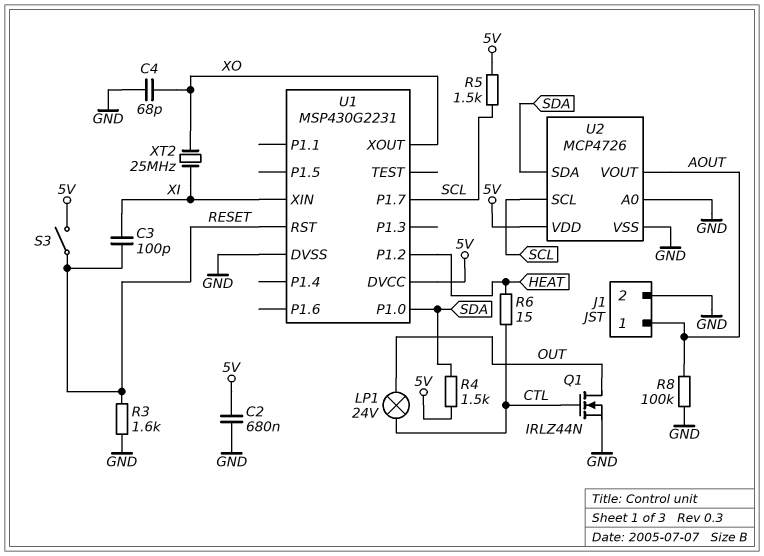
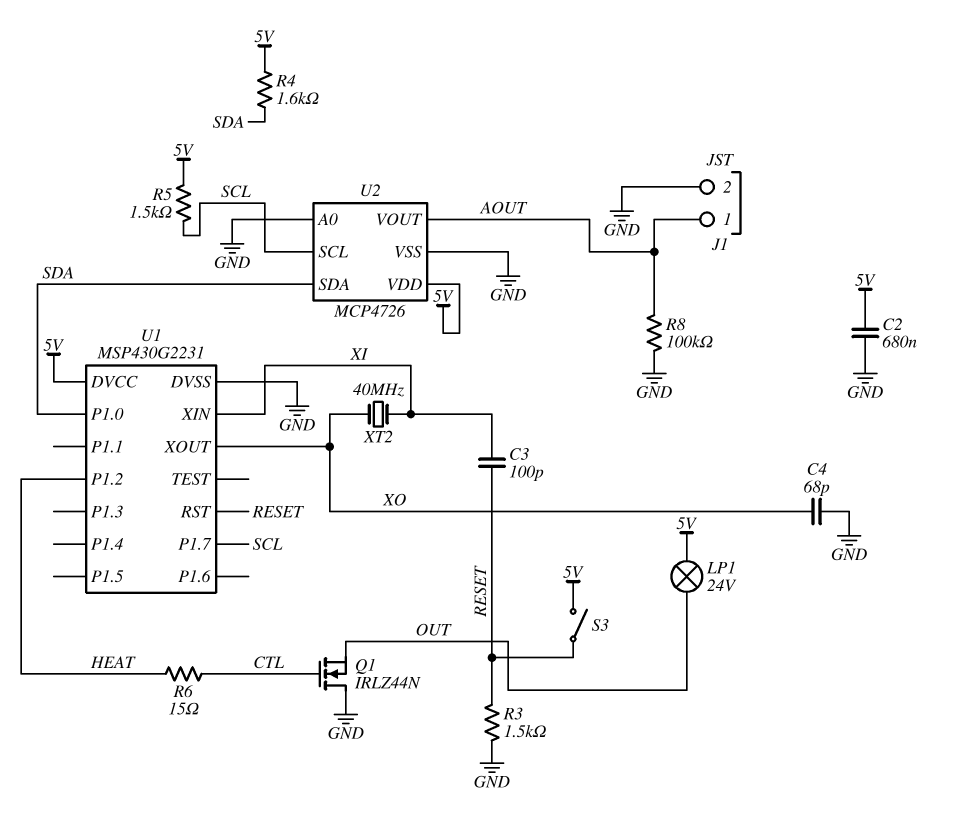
LP1: lamp 24V (CTL, OUT) -> lamp 24V (5V, OUT)
Q1: NMOS IRLZ44N (G CTL, D OUT, S GND) -> NMOS IRLZ44N (G CTL, D GND, S OUT)
R3: 1.6k (GND, RESET) -> 1.5k (GND, RESET)
R4: 1.5k (5V, SDA) -> 1.6k (5V, SDA)
XT2: 25MHz (XI, XO) -> 40MHz (XI, XO)

